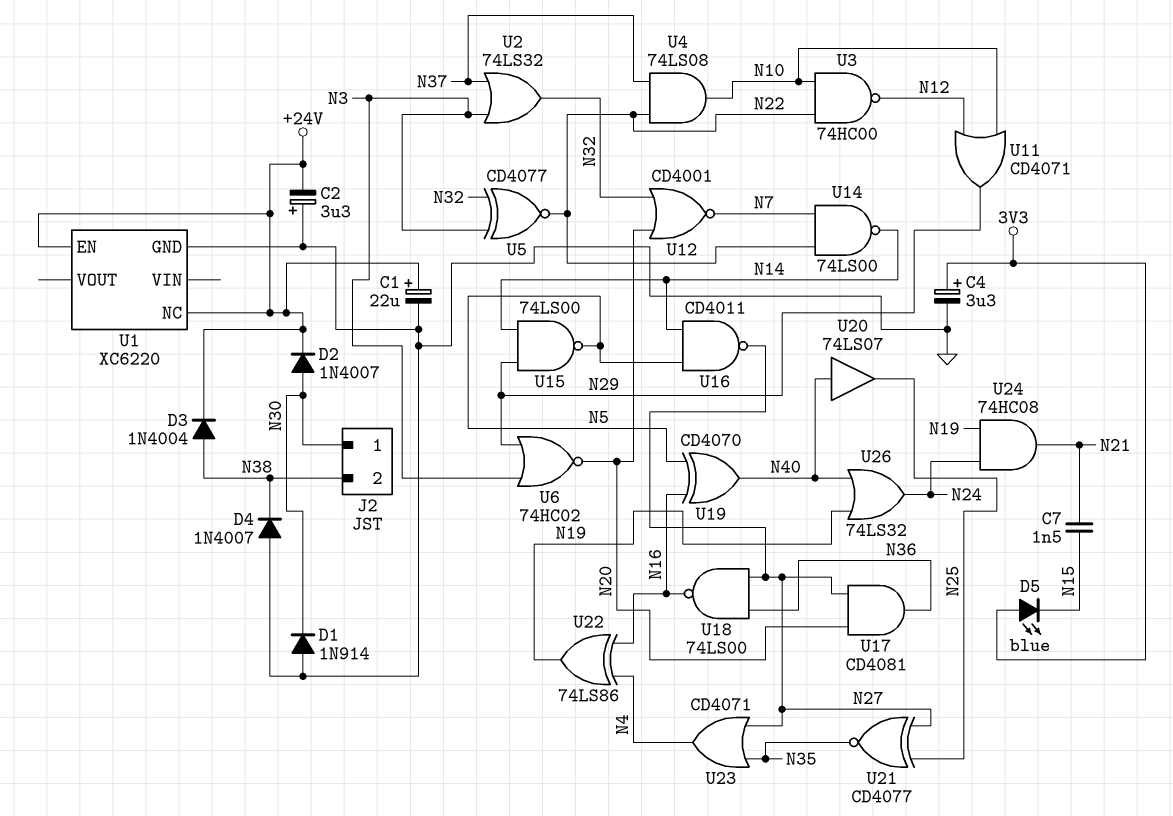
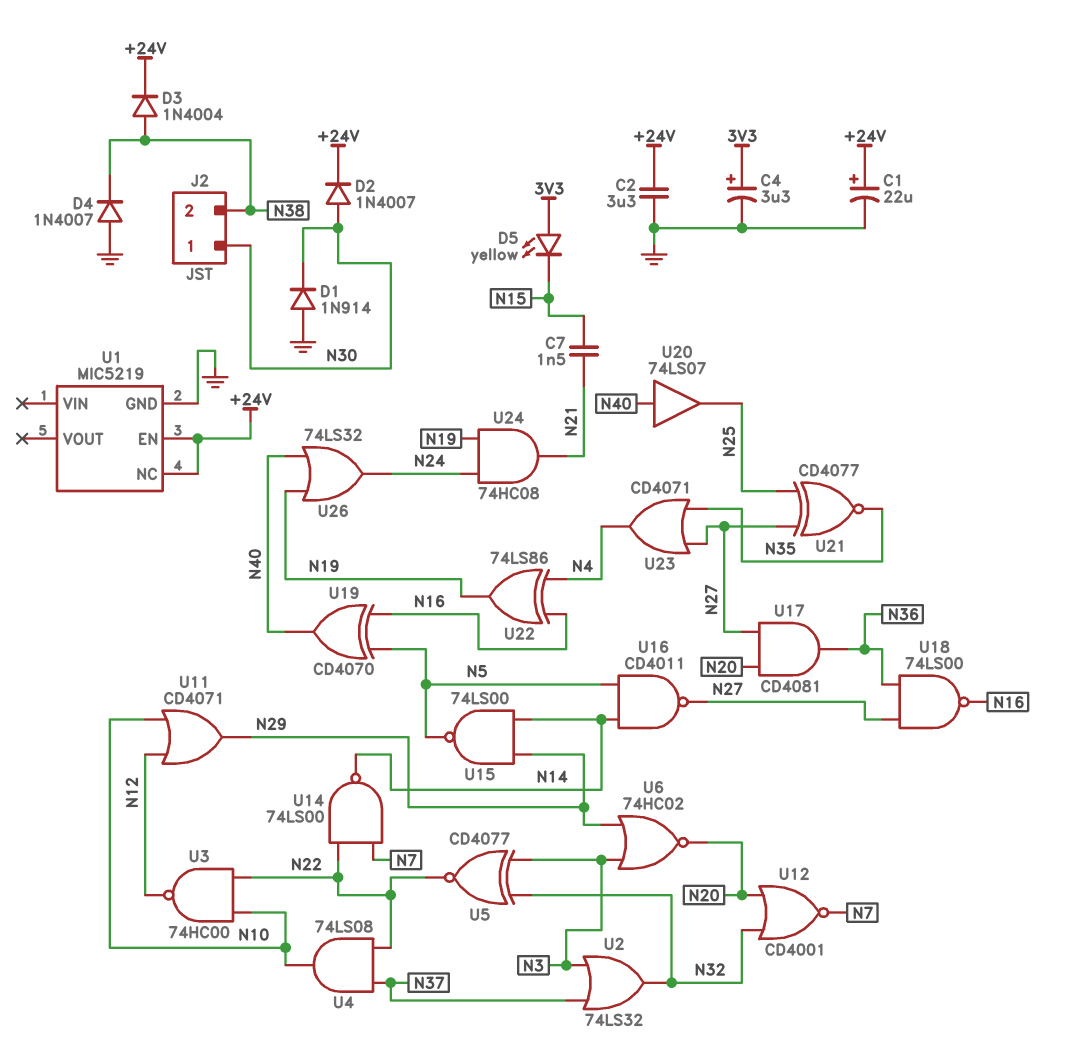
C2: 3.3uF (plus GND, minus +24V) -> 3.3uF (+24V, GND)
D5: LED blue (A 3V3, K N15) -> LED yellow (A 3V3, K N15)
U1: XC6220 -> MIC5219

